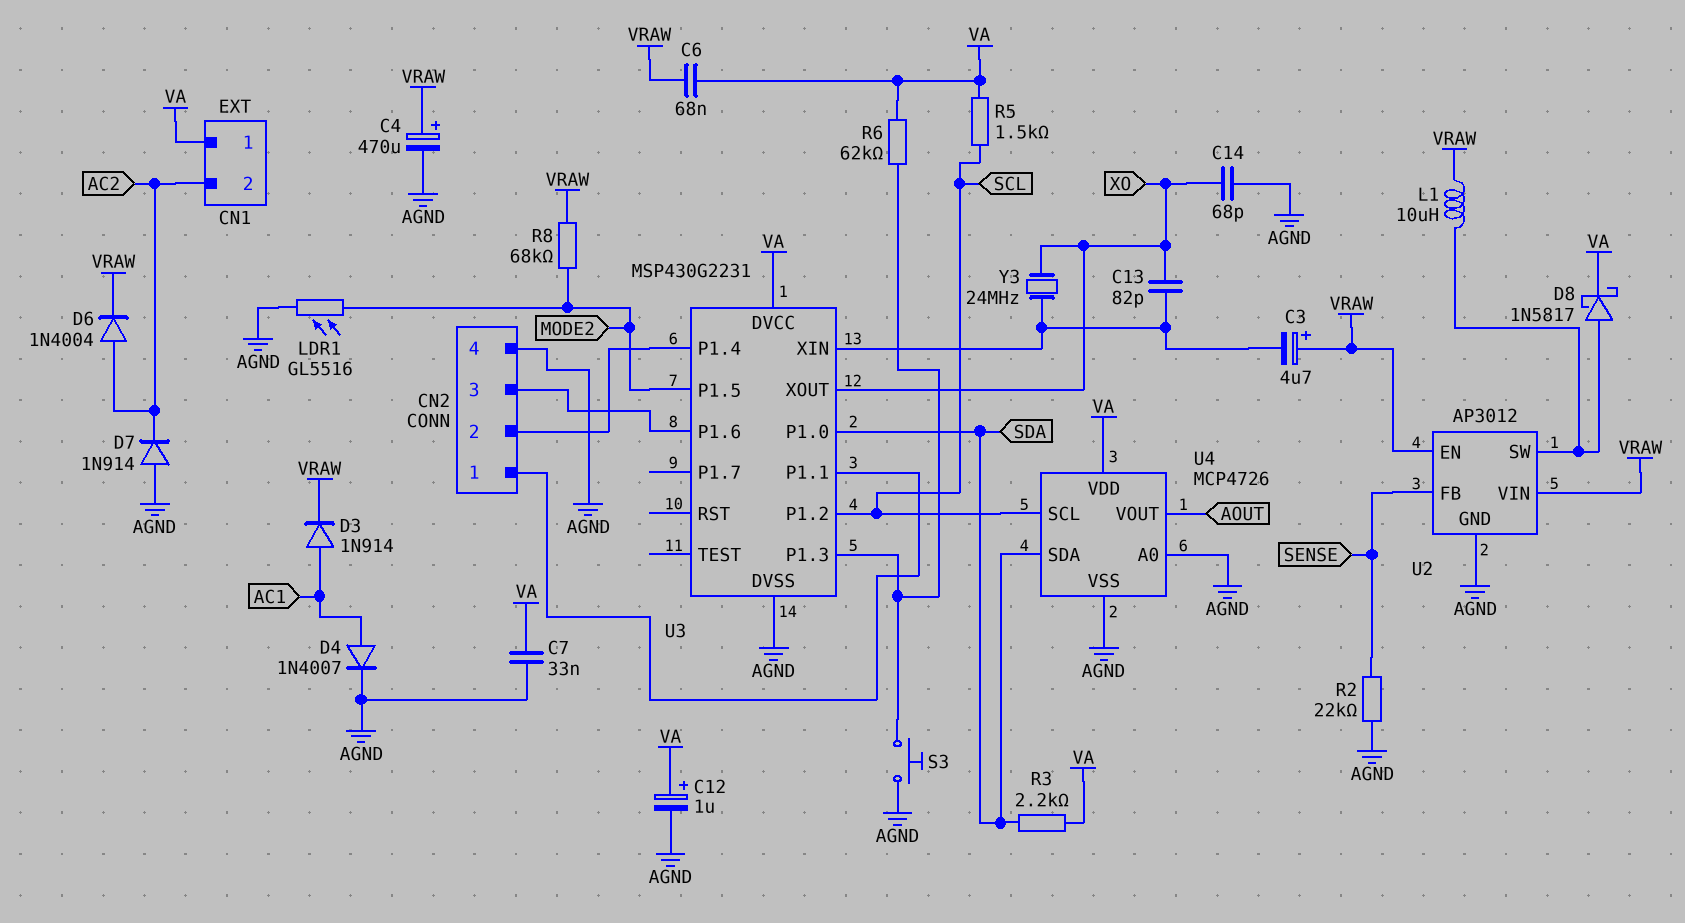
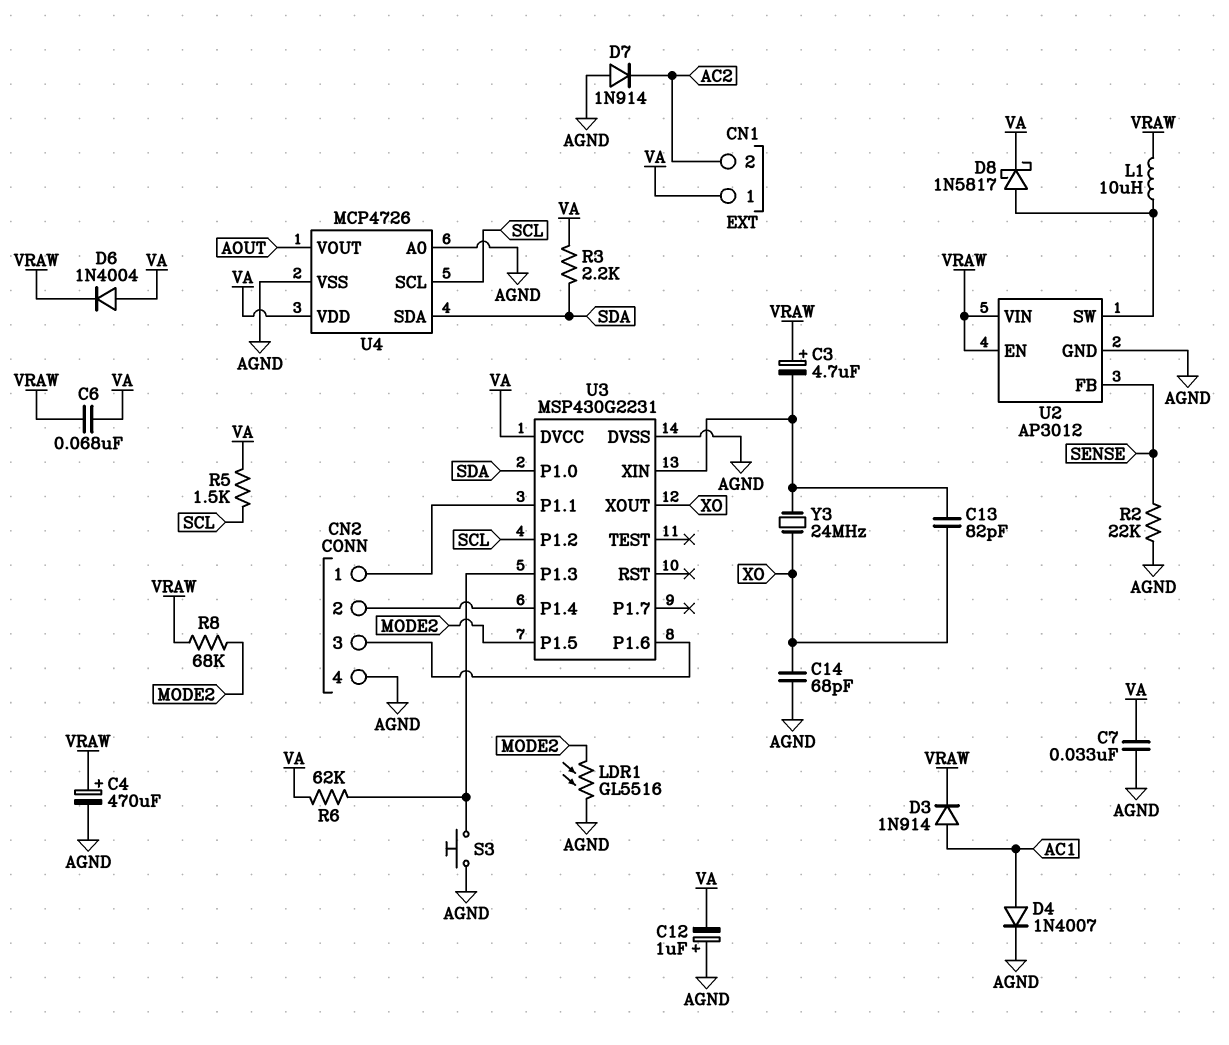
C12: 1uF (plus VA, minus AGND) -> 1uF (plus AGND, minus VA)
D6: diode 1N4004 (A AC2, K VRAW) -> diode 1N4004 (A VA, K VRAW)

